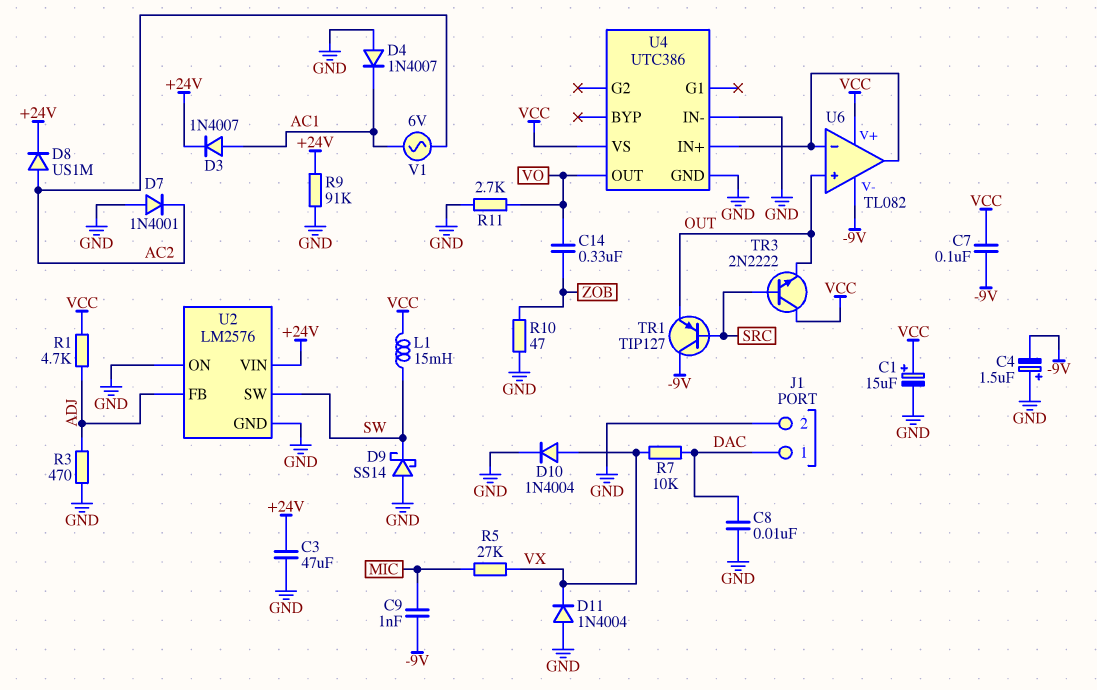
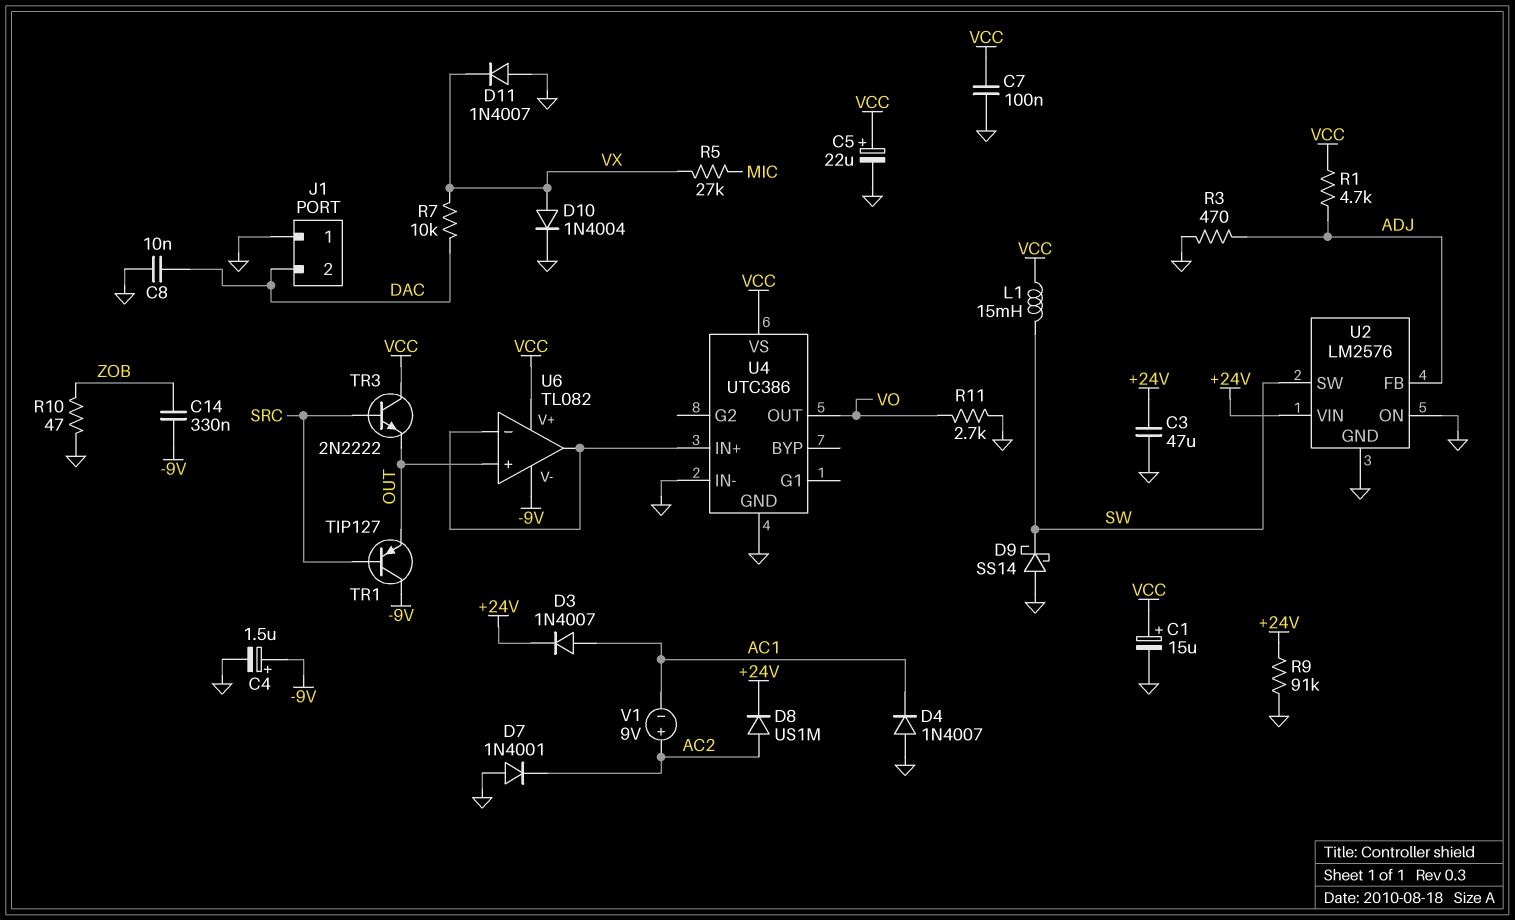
C4: 1.5uF (plus GND, minus -9V) -> 1.5uF (plus -9V, minus GND)
C5: none -> 22uF (plus VCC, minus GND)
C7: 100nF (-9V, VCC) -> 100nF (GND, VCC)
C9: 1nF (-9V, MIC) -> none
C14: 330nF (VO, ZOB) -> 330nF (-9V, ZOB)
D11: diode 1N4004 (A GND, K VX) -> diode 1N4007 (A GND, K VX)
J1 pin 1: DAC -> GND
J1 pin 2: GND -> DAC
V1: AC 6V (AC1, AC2) -> 9V (plus AC2, minus AC1)

